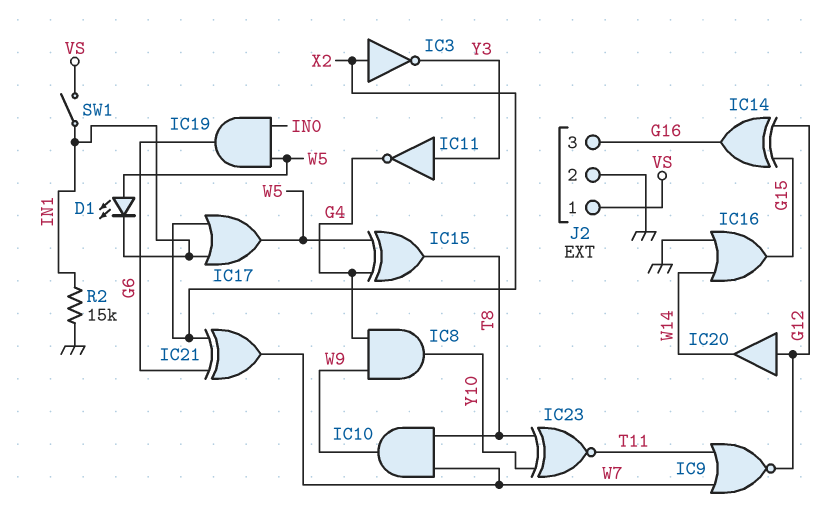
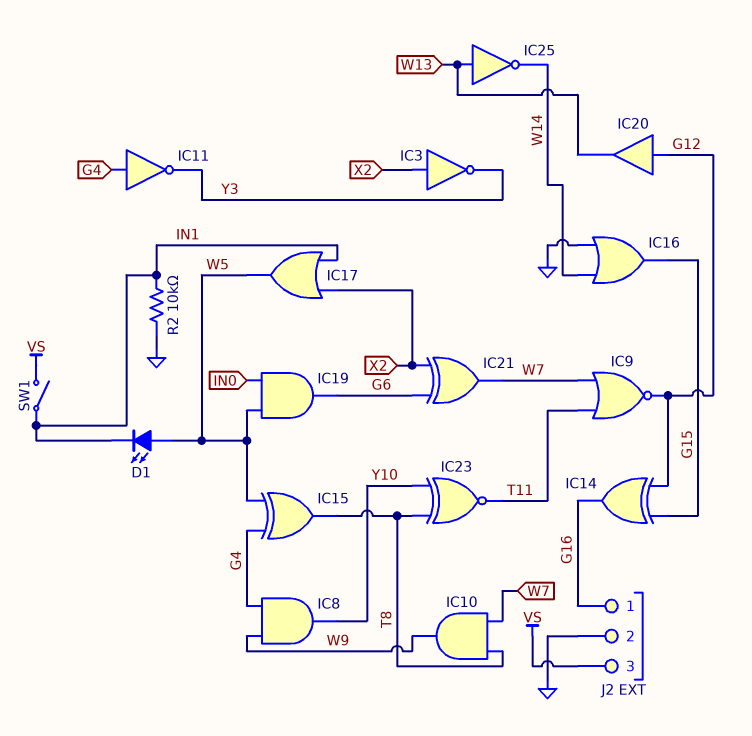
IC11: NOT (in Y3, out G4) -> NOT (in G4, out Y3)
IC20: buffer (in G12, out W14) -> buffer (in G12, out W13)
IC25: none -> NOT (in W13, out W14)
J2 pin 1: VS -> G16
J2 pin 3: G16 -> VS
R2: 15k (GND, IN1) -> 10k (GND, IN1)

